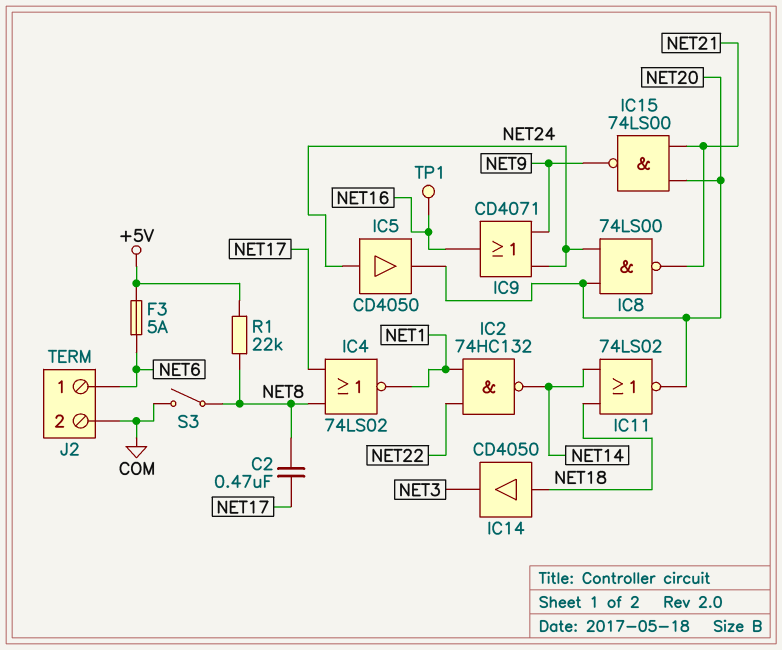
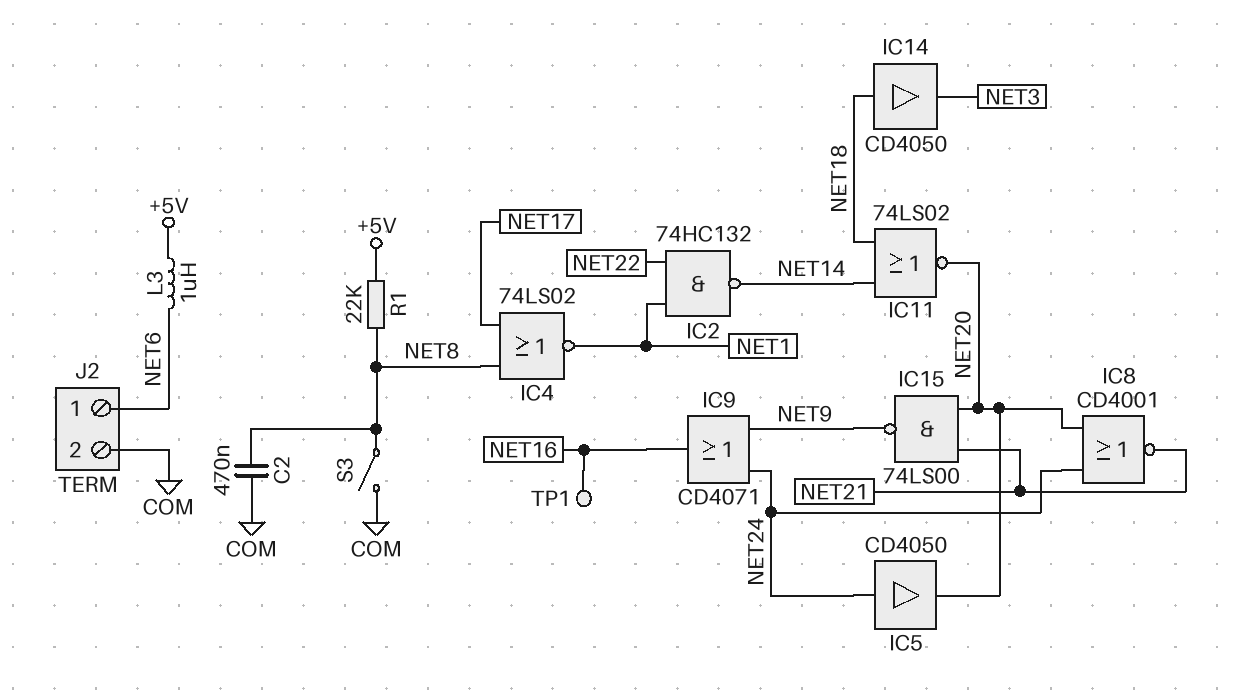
C2: 470nF (NET8, NET17) -> 470nF (COM, NET8)
F3: 5A (+5V, NET6) -> none
IC8: NAND 74LS00 (in NET20, in NET24, out NET21) -> NOR CD4001 (in NET20, in NET24, out NET21)
L3: none -> 1uH (+5V, NET6)

